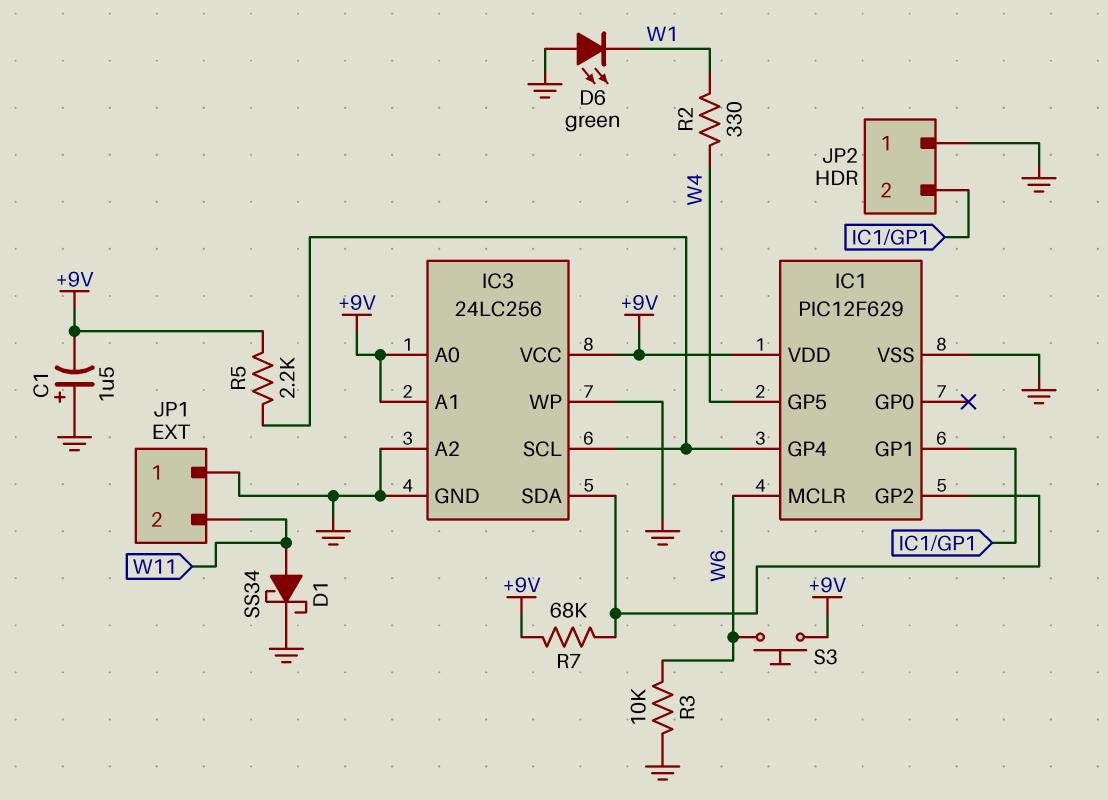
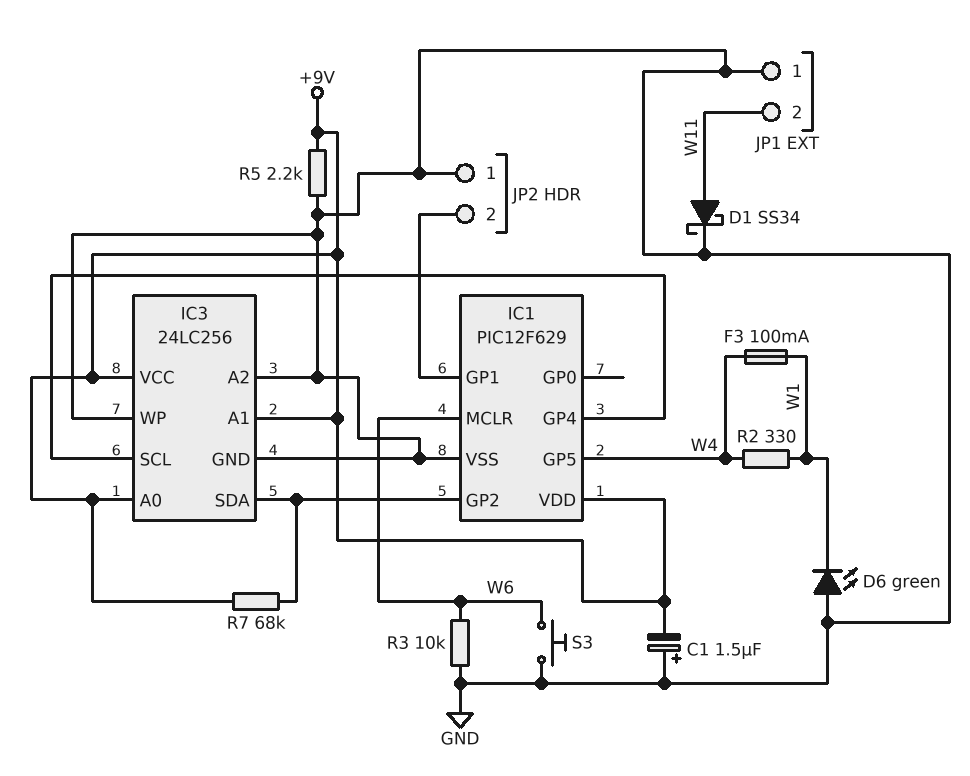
F3: none -> 100mA (W1, W4)
R5: 2.2k (+9V, IC1/GP4) -> 2.2k (+9V, GND)
S3: button (+9V, W6) -> button (GND, W6)

